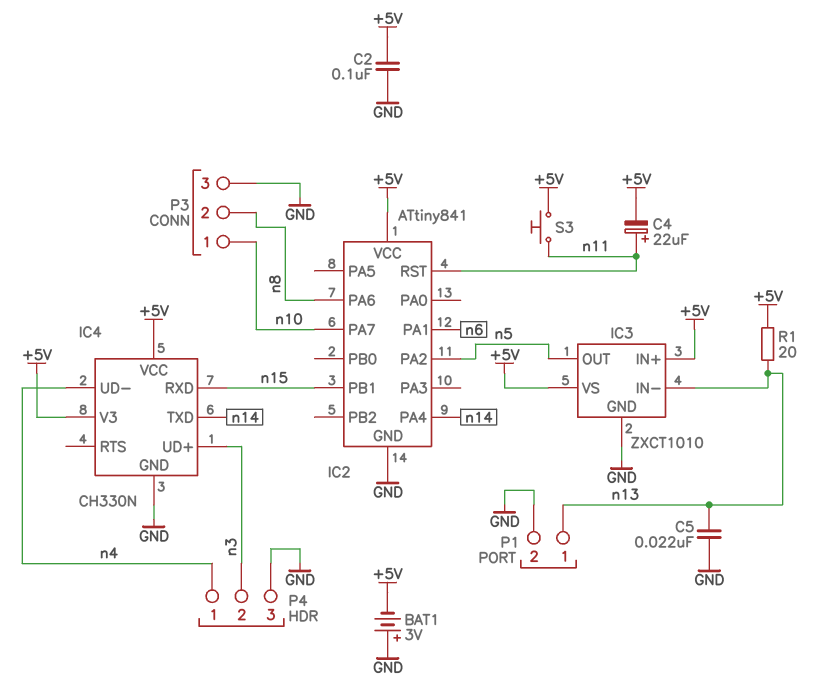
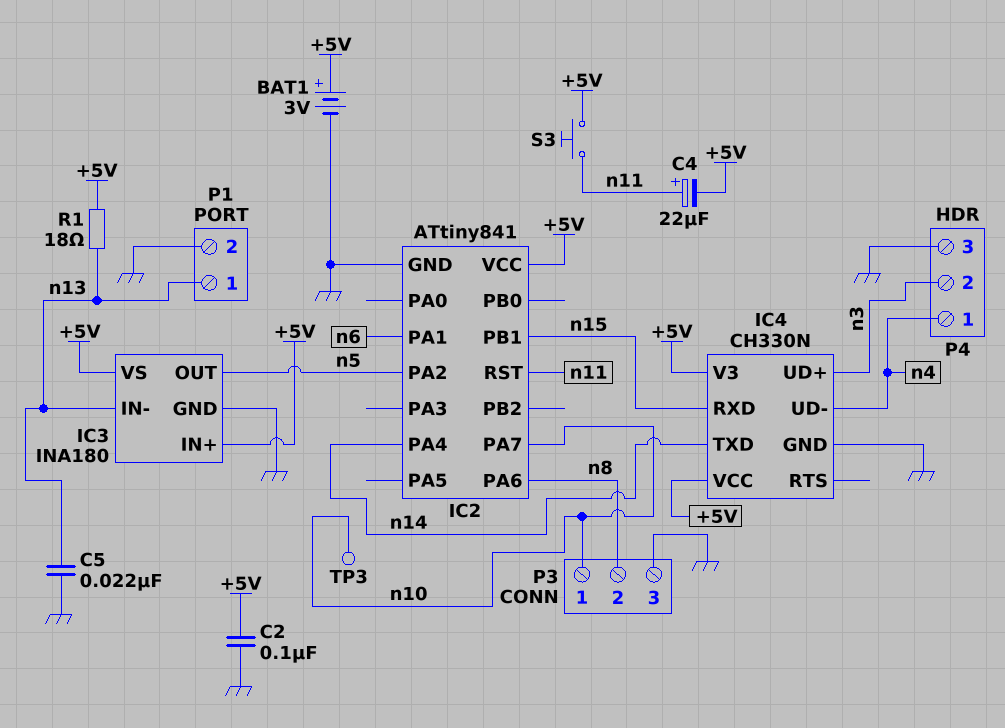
BAT1: 3V (plus GND, minus +5V) -> 3V (plus +5V, minus GND)
IC3: ZXCT1010 -> INA180
R1: 20 (+5V, n13) -> 18 (+5V, n13)
TP3: none -> test point (n10)

